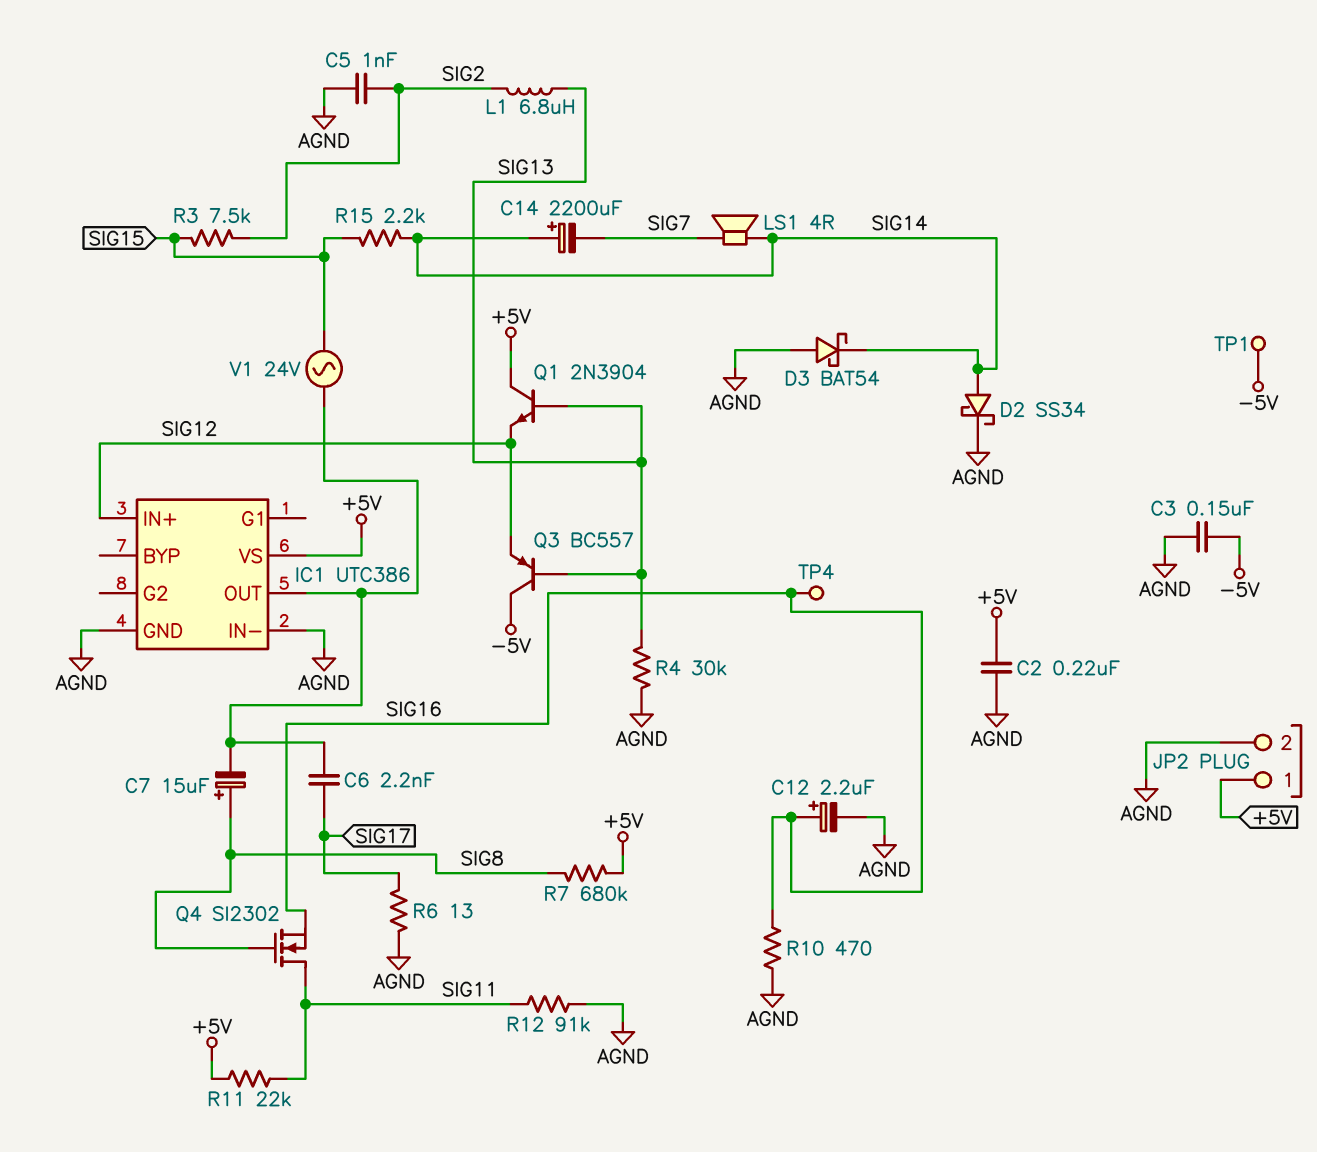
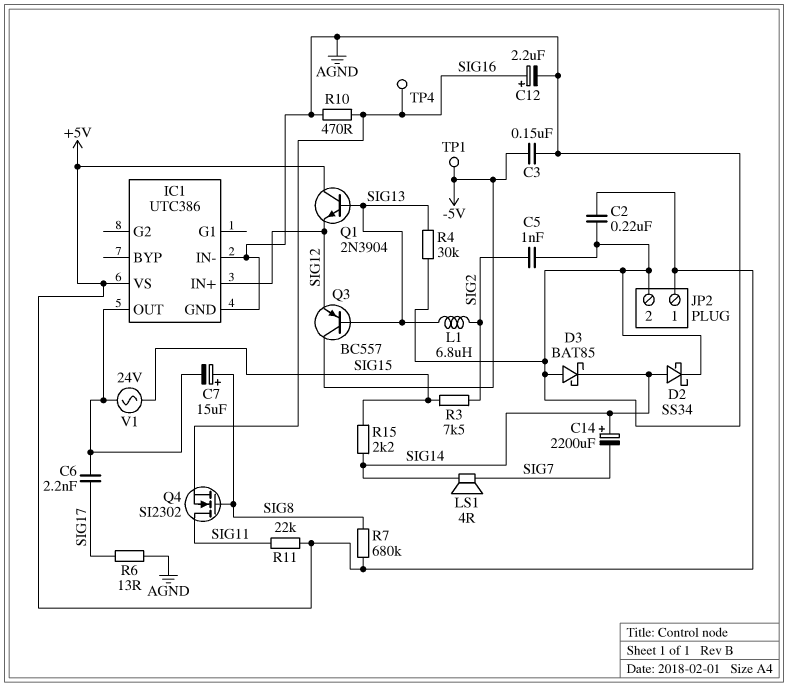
D3: schottky BAT54 (A AGND, K SIG14) -> schottky BAT85 (A AGND, K SIG14)
R12: 91k (AGND, SIG11) -> none

